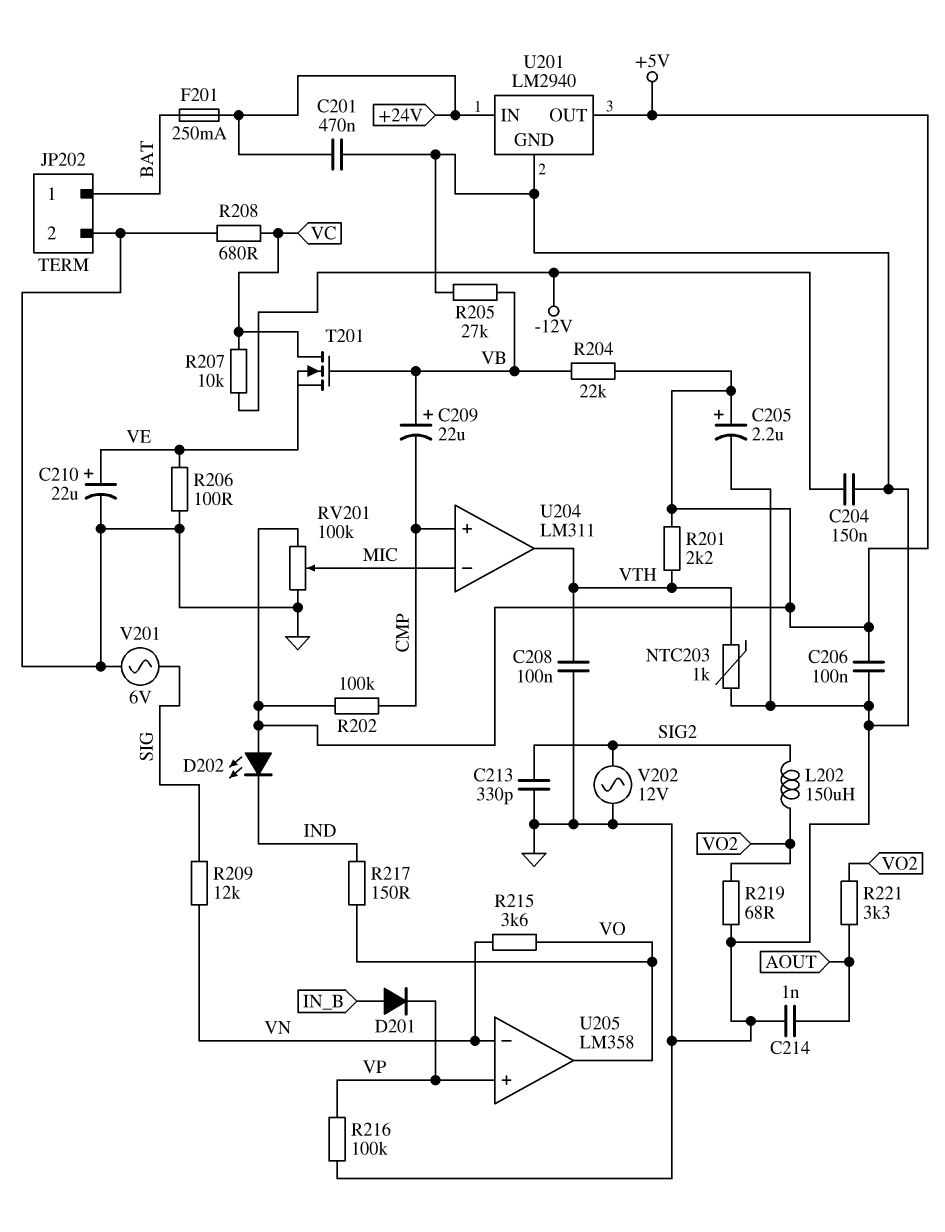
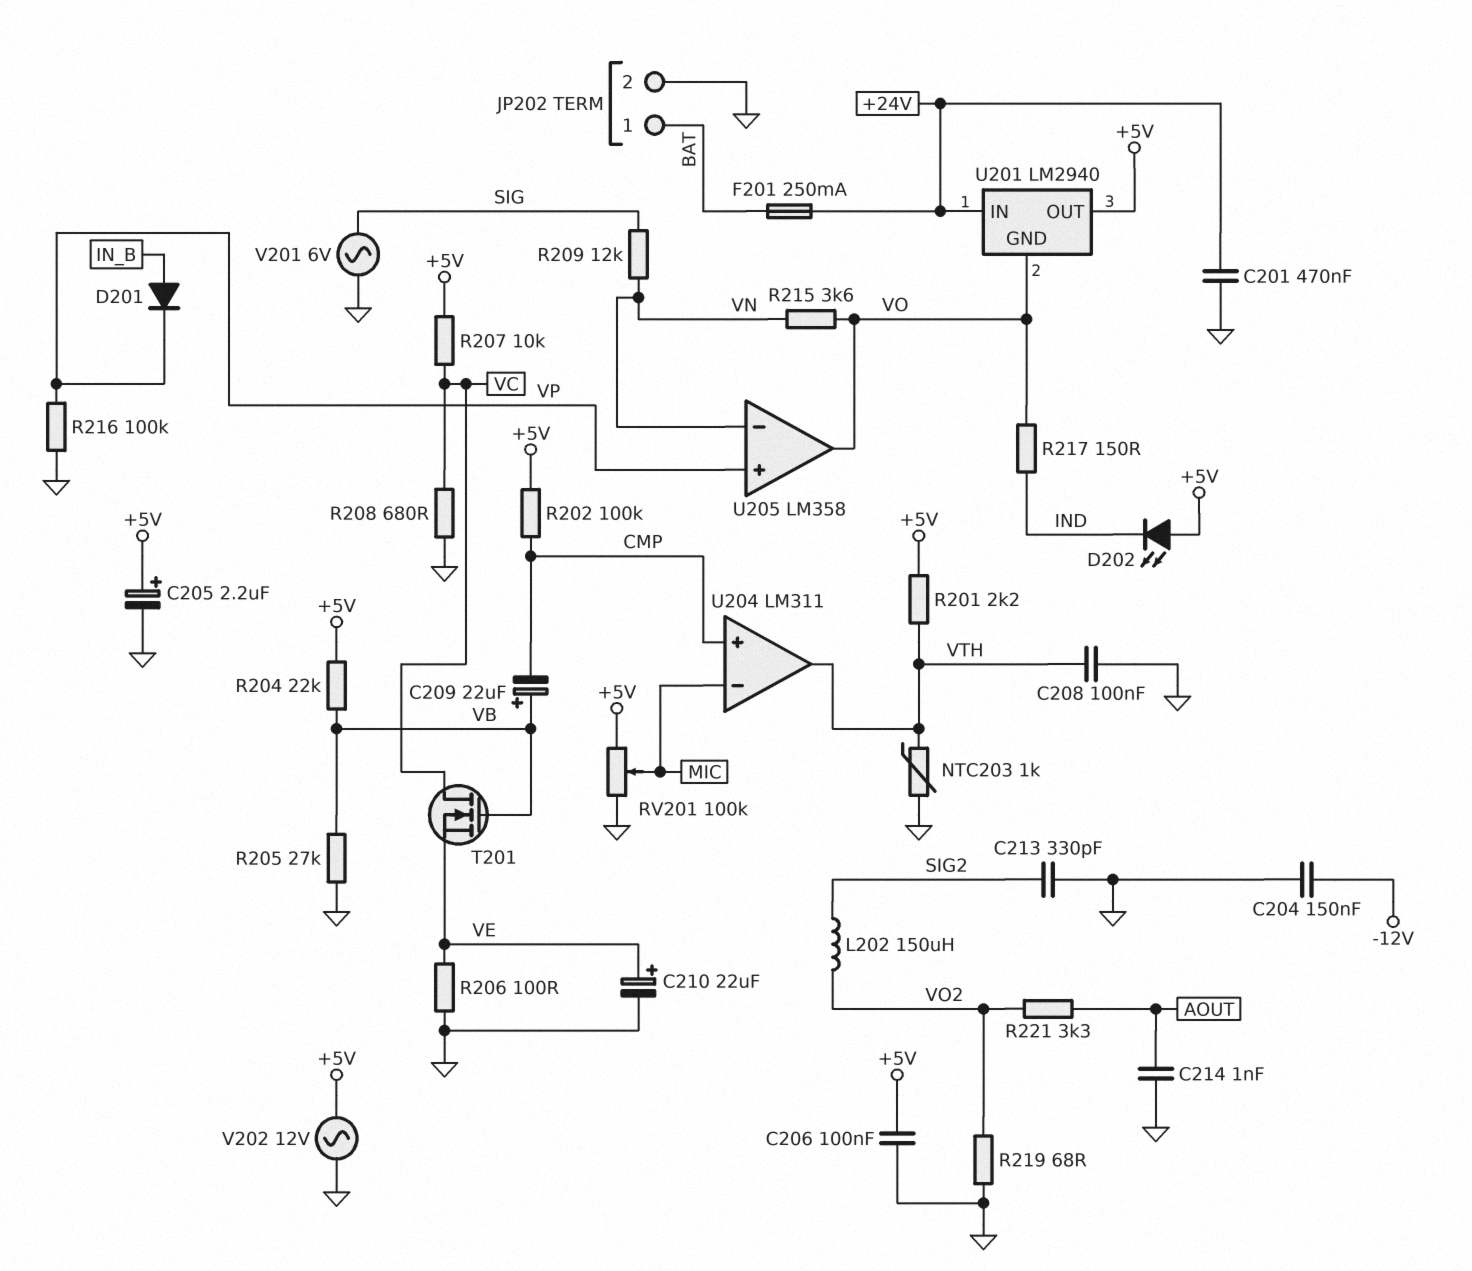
R207: 10k (-12V, VC) -> 10k (+5V, VC)
U201 pin GND: GND -> VO
V202: AC 12V (GND, SIG2) -> AC 12V (+5V, GND)

